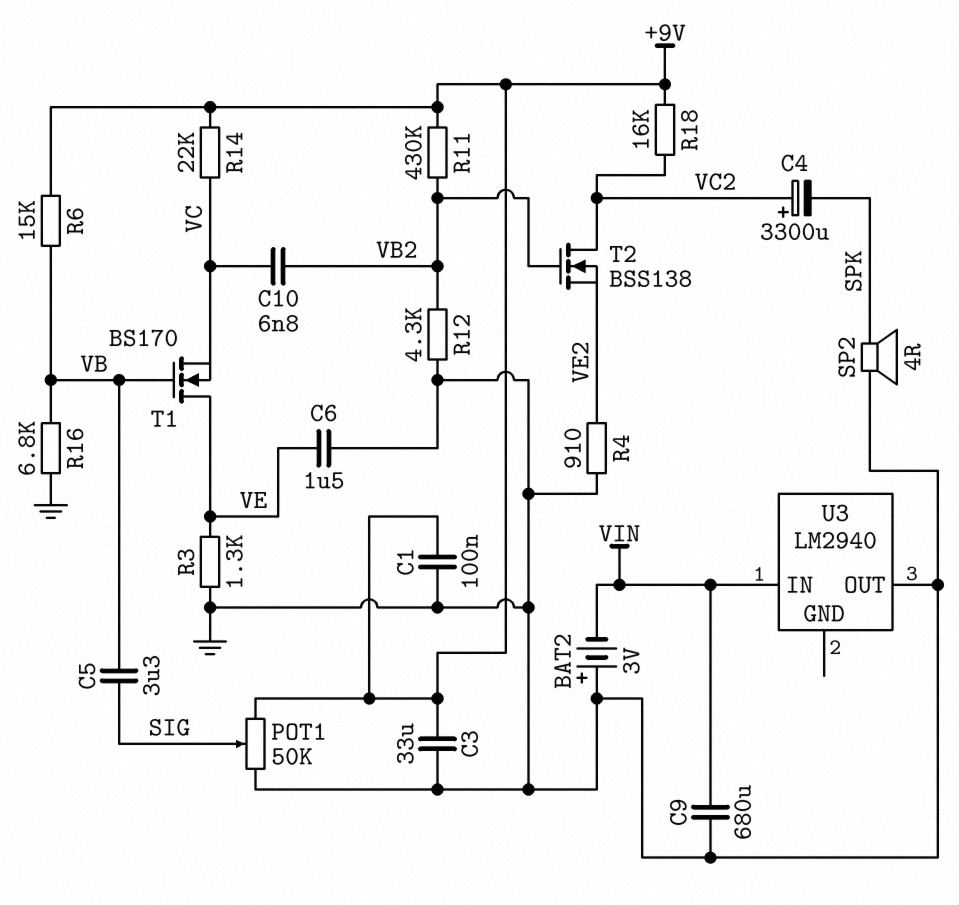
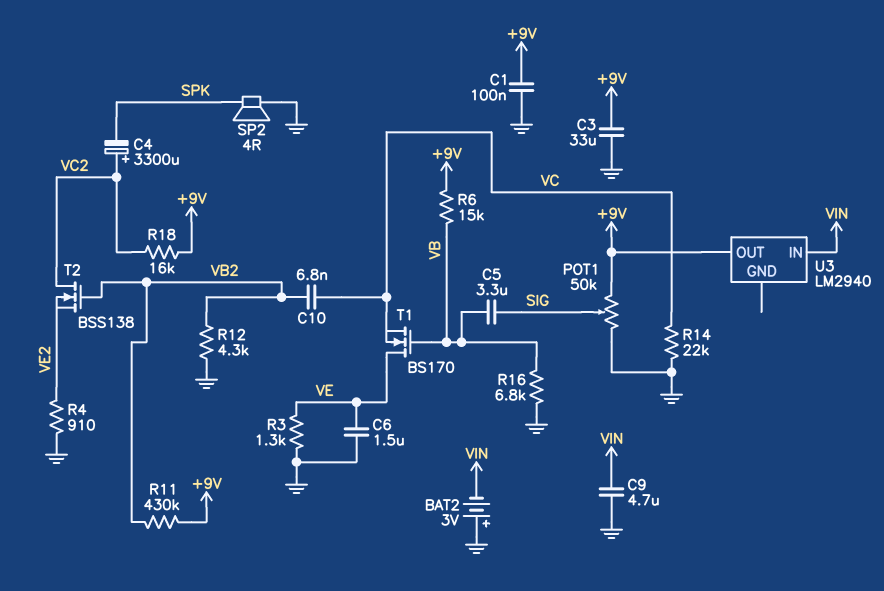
C9: 680uF (GND, VIN) -> 4.7uF (GND, VIN)
R14: 22k (+9V, VC) -> 22k (GND, VC)
U3 pin OUT: GND -> +9V

